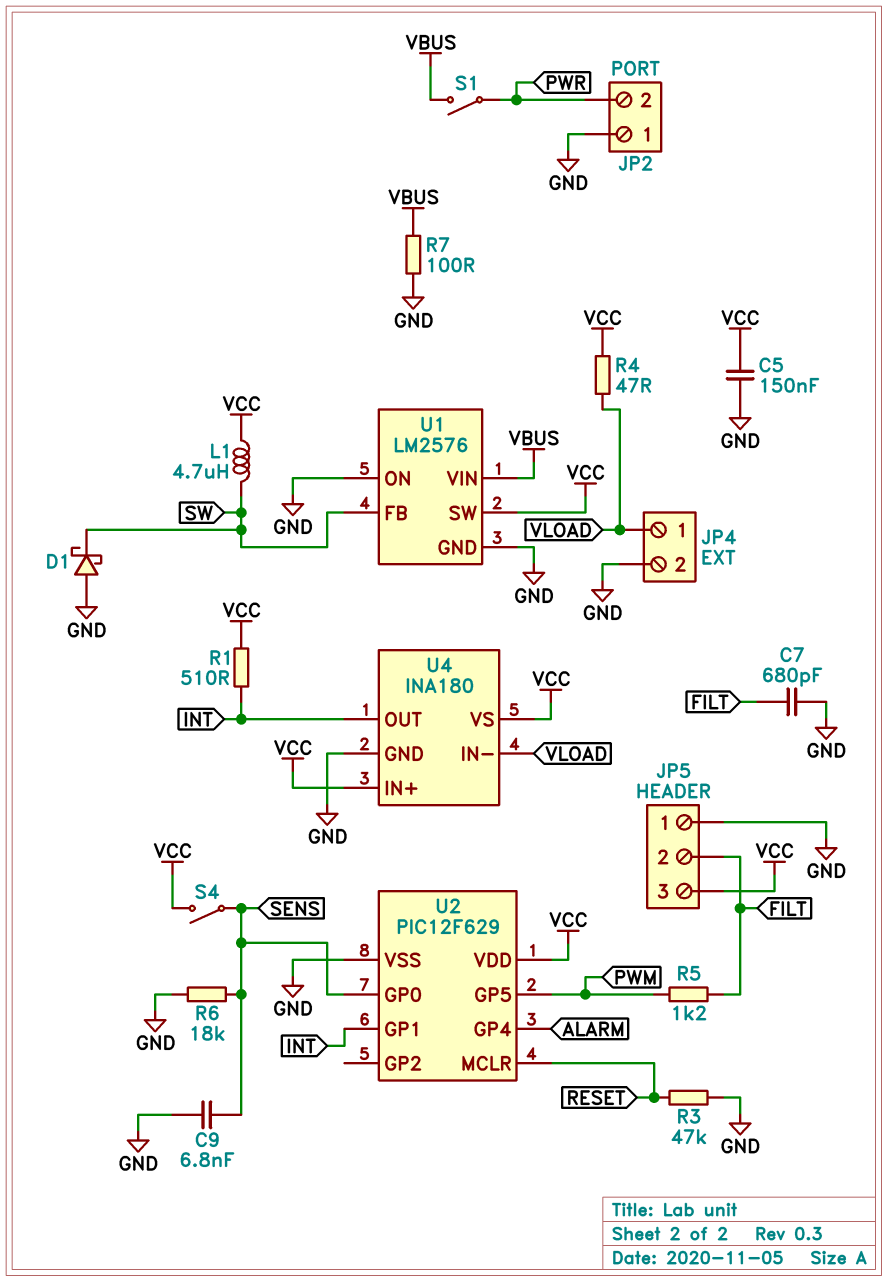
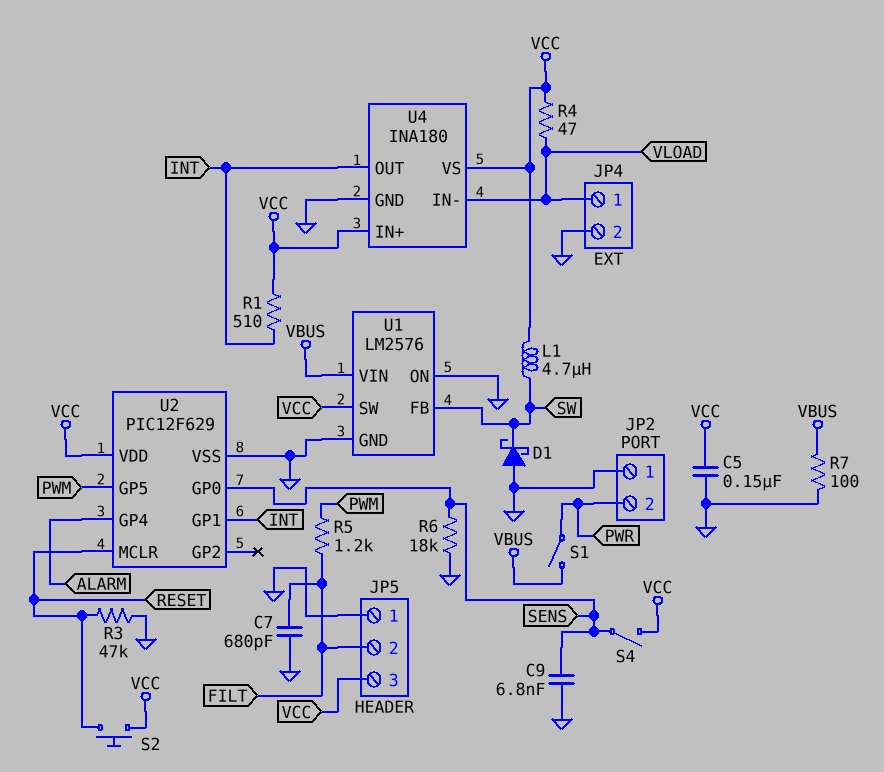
S2: none -> button (RESET, VCC)

